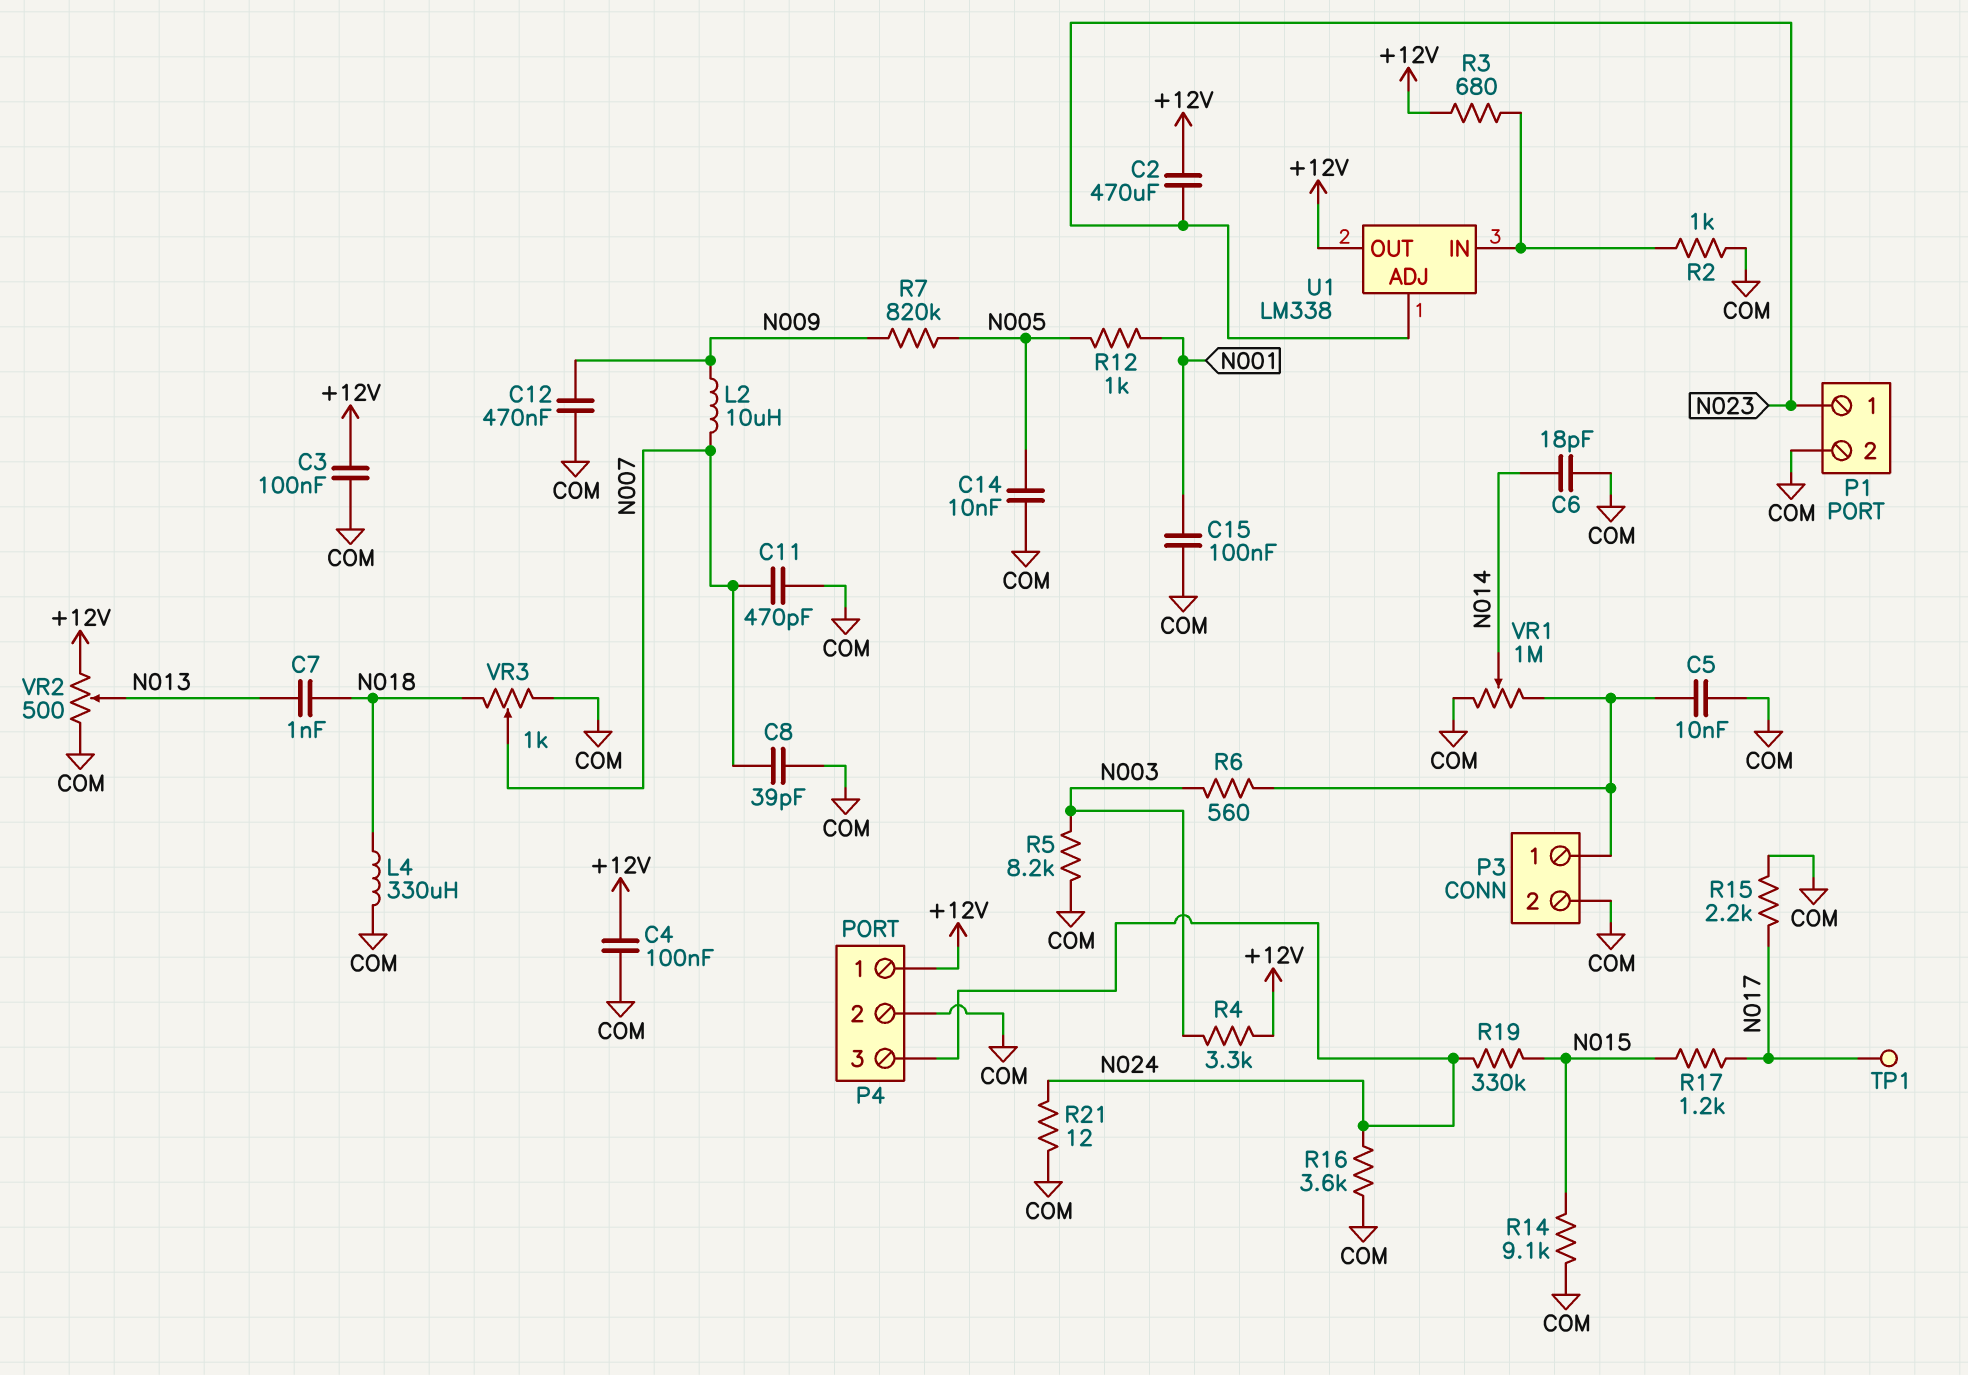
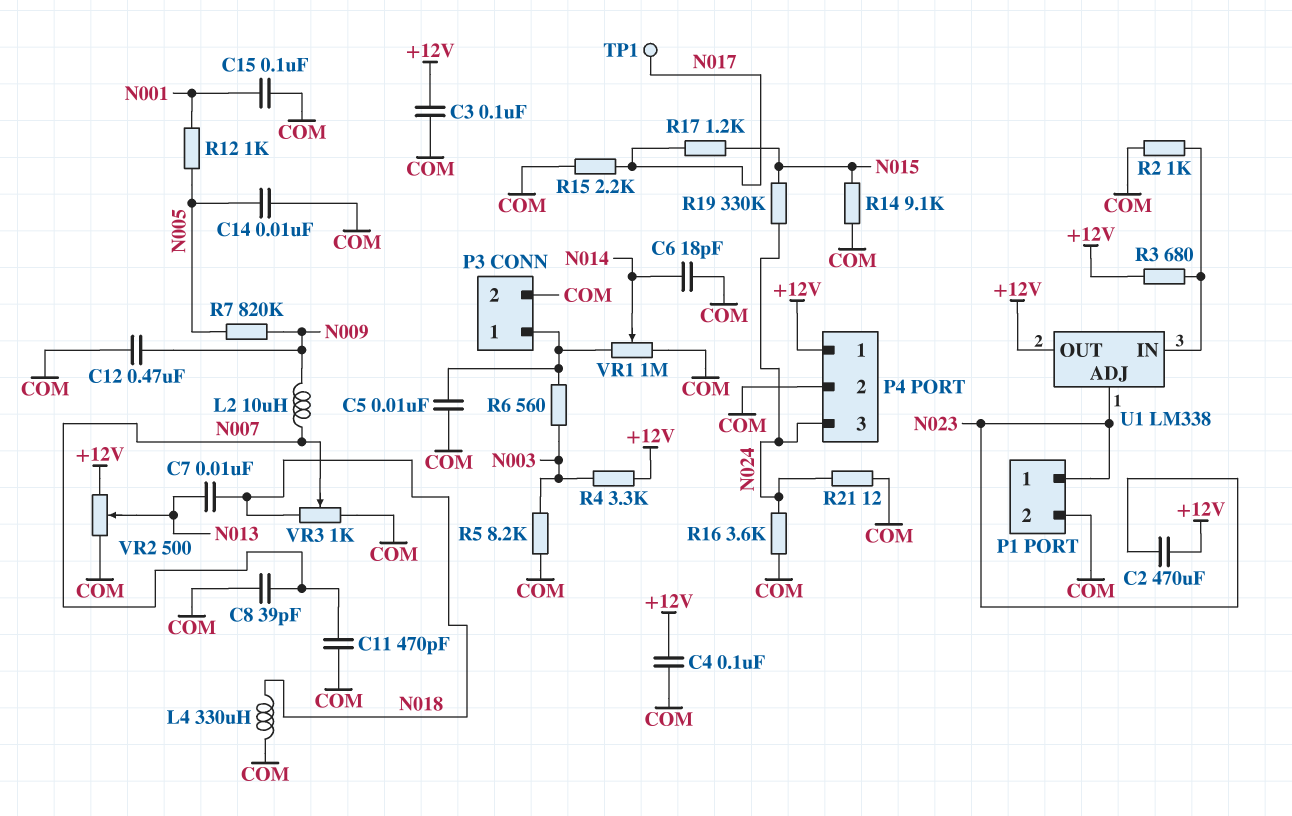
C7: 1nF (N013, N018) -> 10nF (N013, N018)

